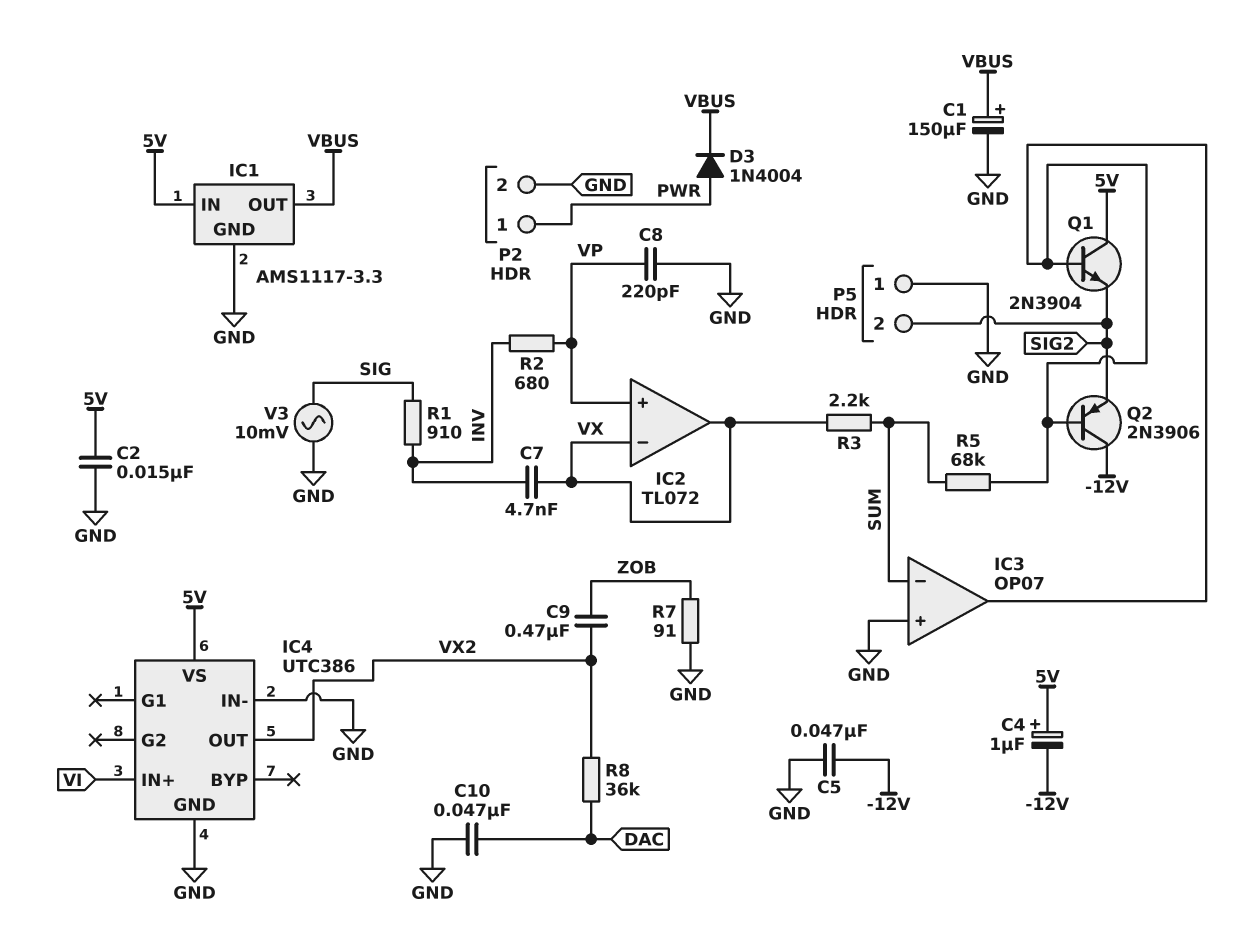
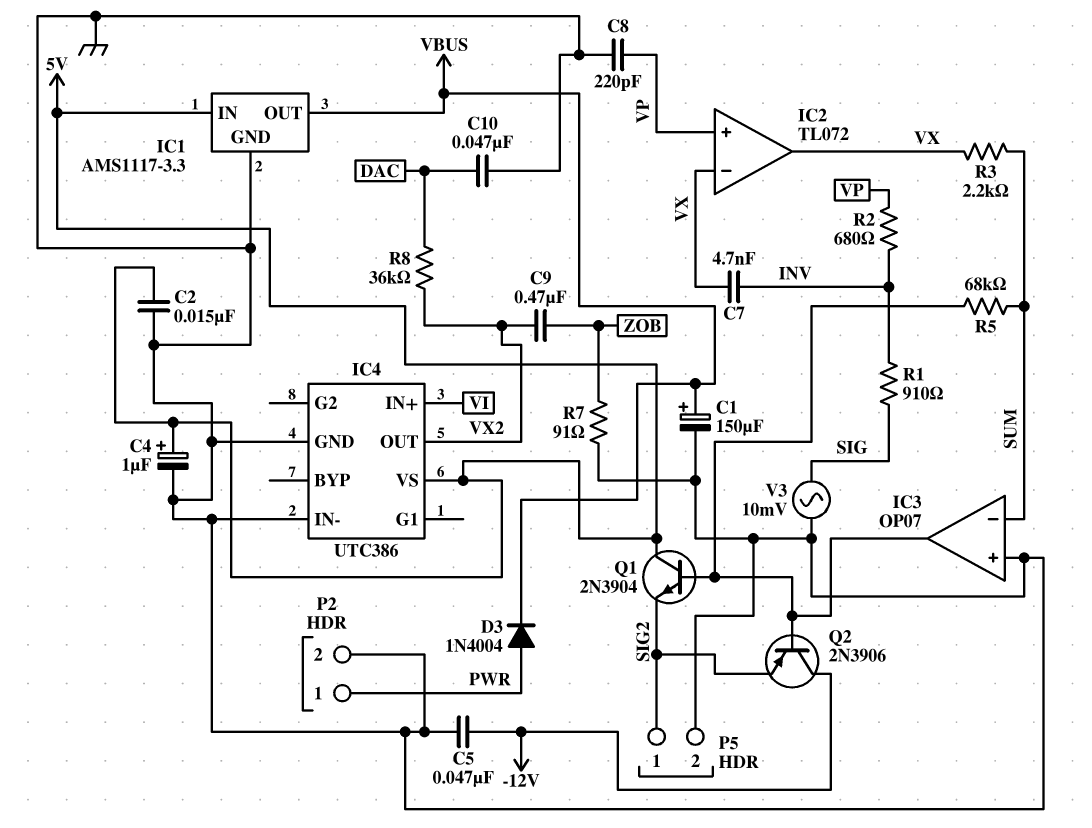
C4: 1uF (plus 5V, minus -12V) -> 1uF (plus 5V, minus GND)
P5 pin 1: GND -> SIG2
P5 pin 2: SIG2 -> GND

